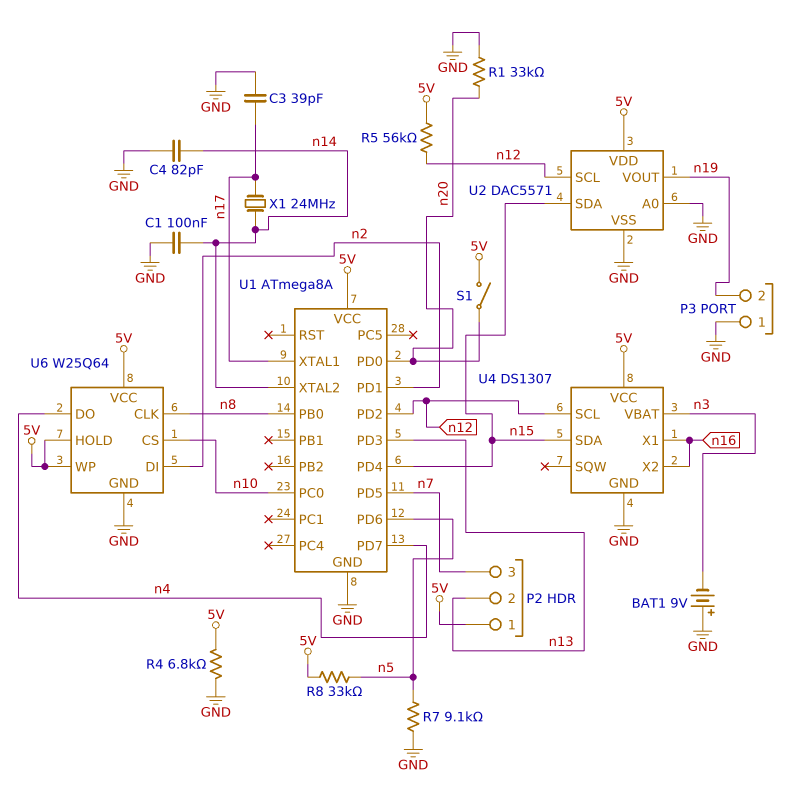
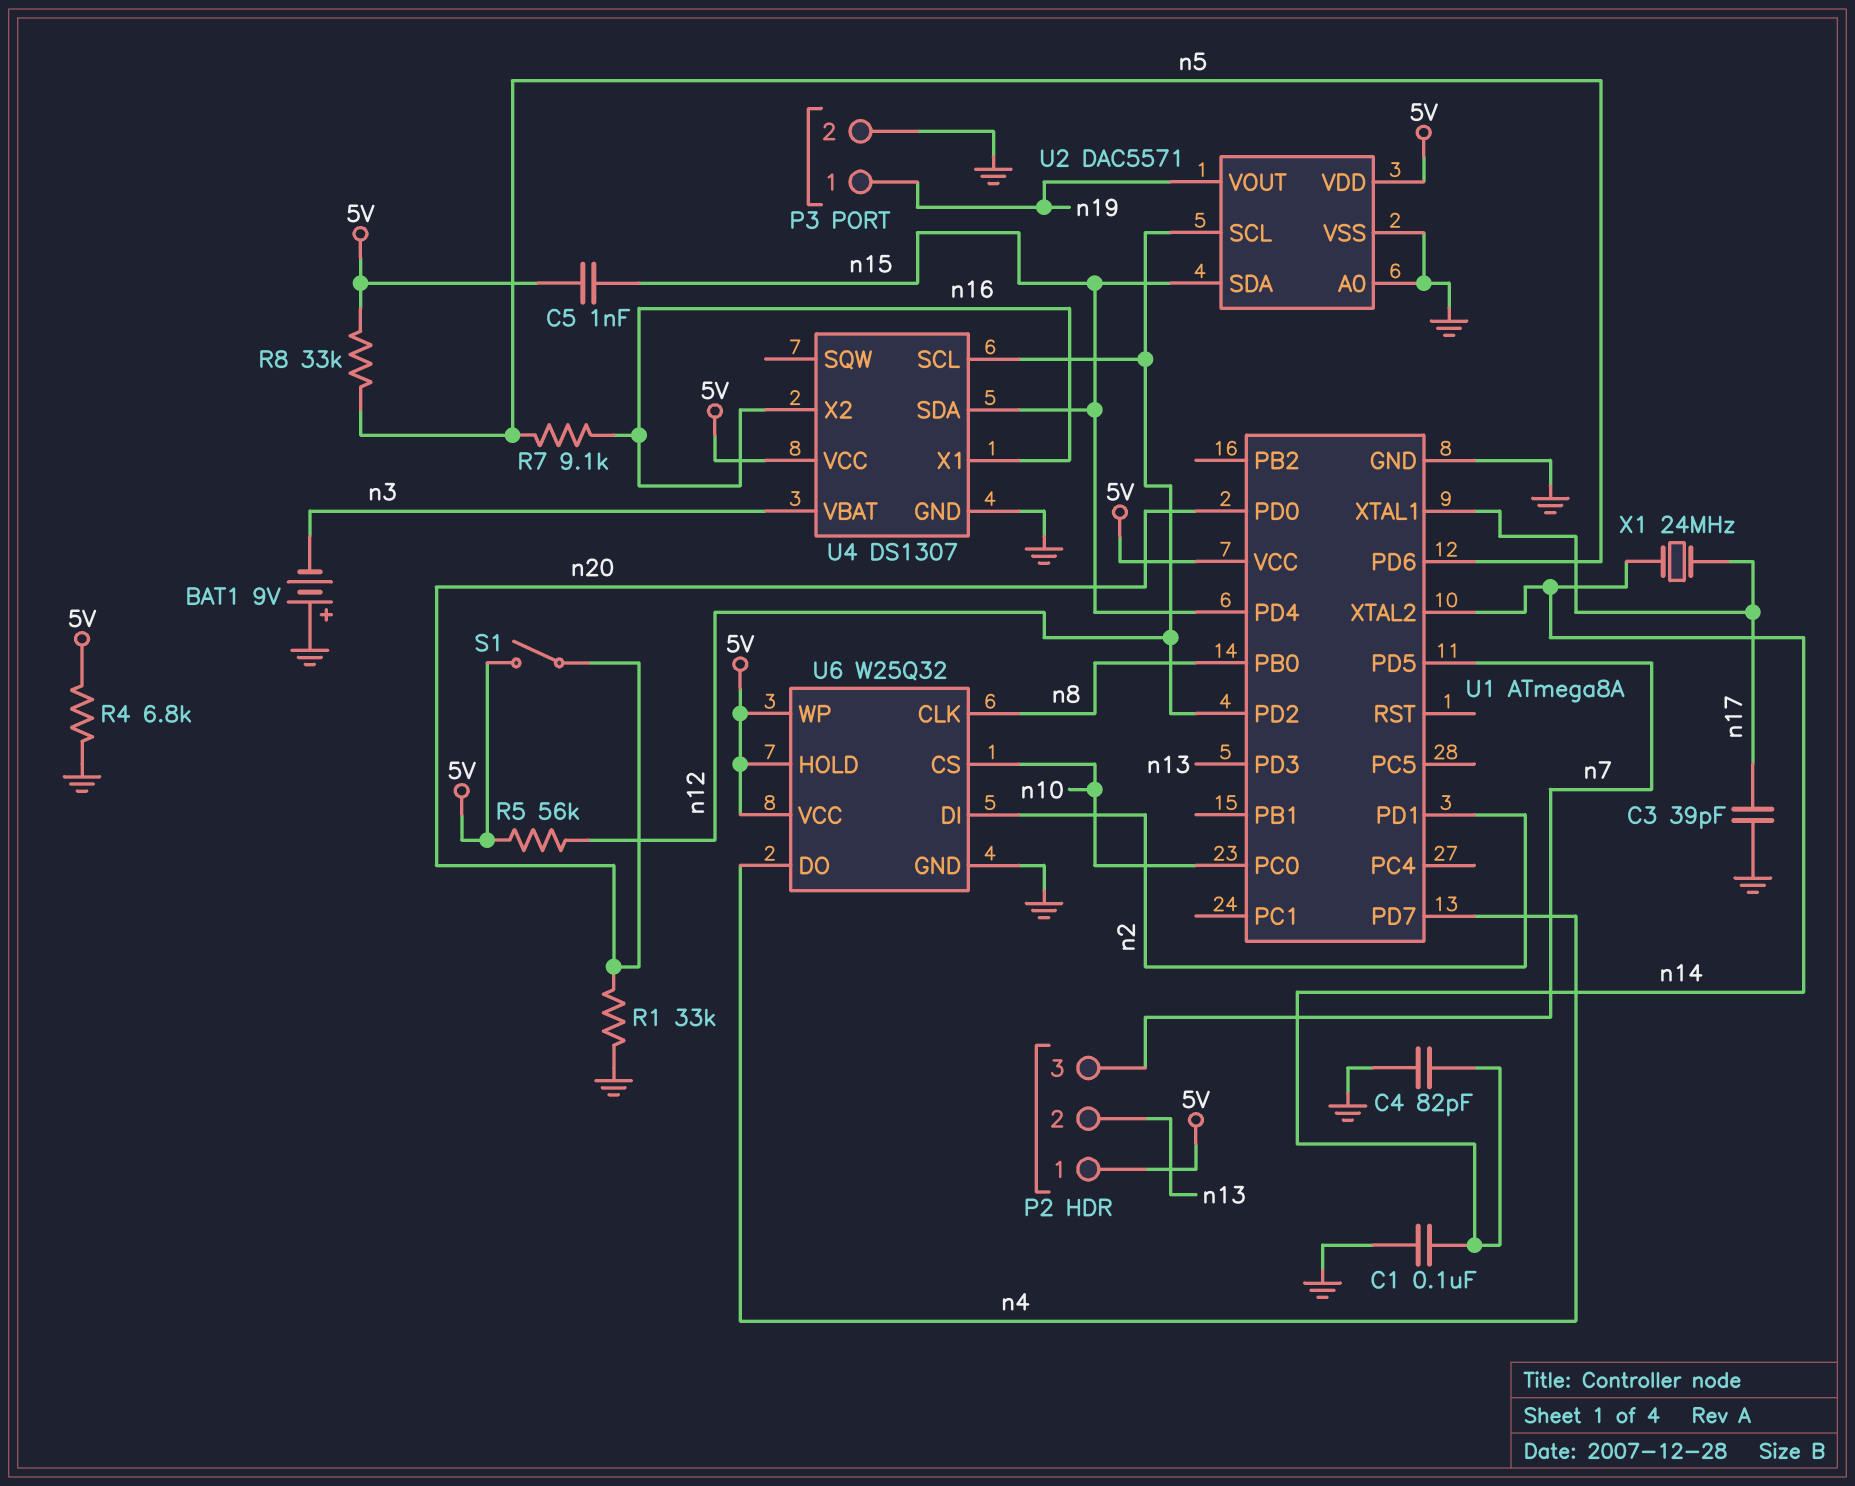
C5: none -> 1nF (5V, n15)
P3 pin 1: GND -> n19
P3 pin 2: n19 -> GND
R7: 9.1k (GND, n5) -> 9.1k (n5, n16)
U6: W25Q64 -> W25Q32

